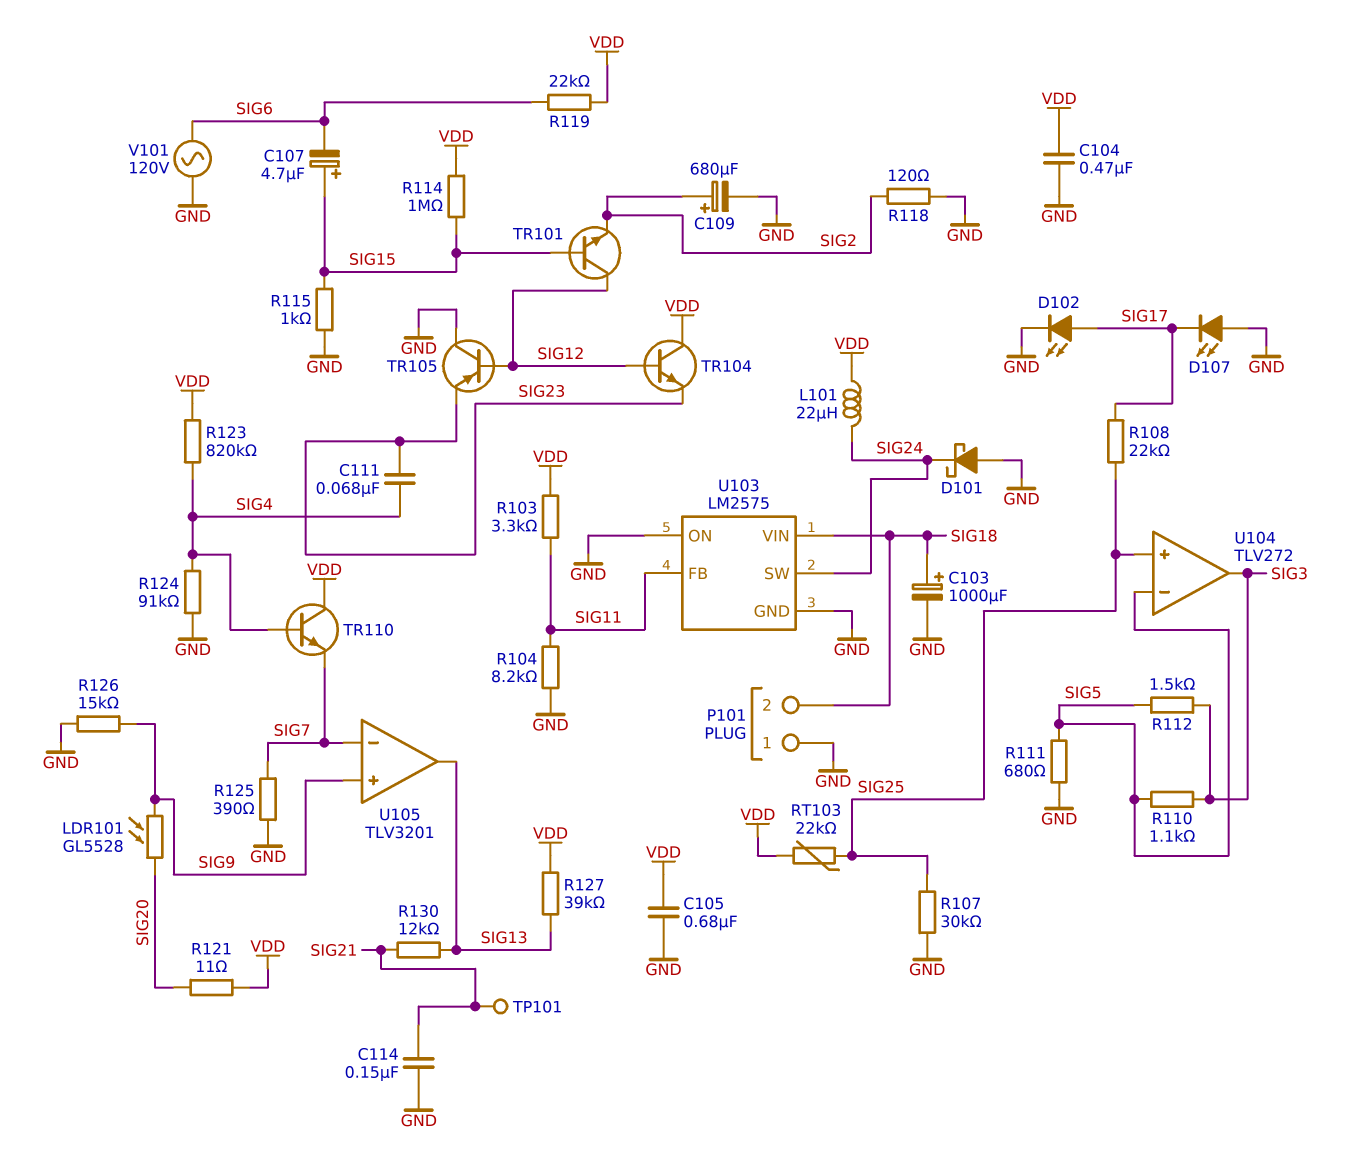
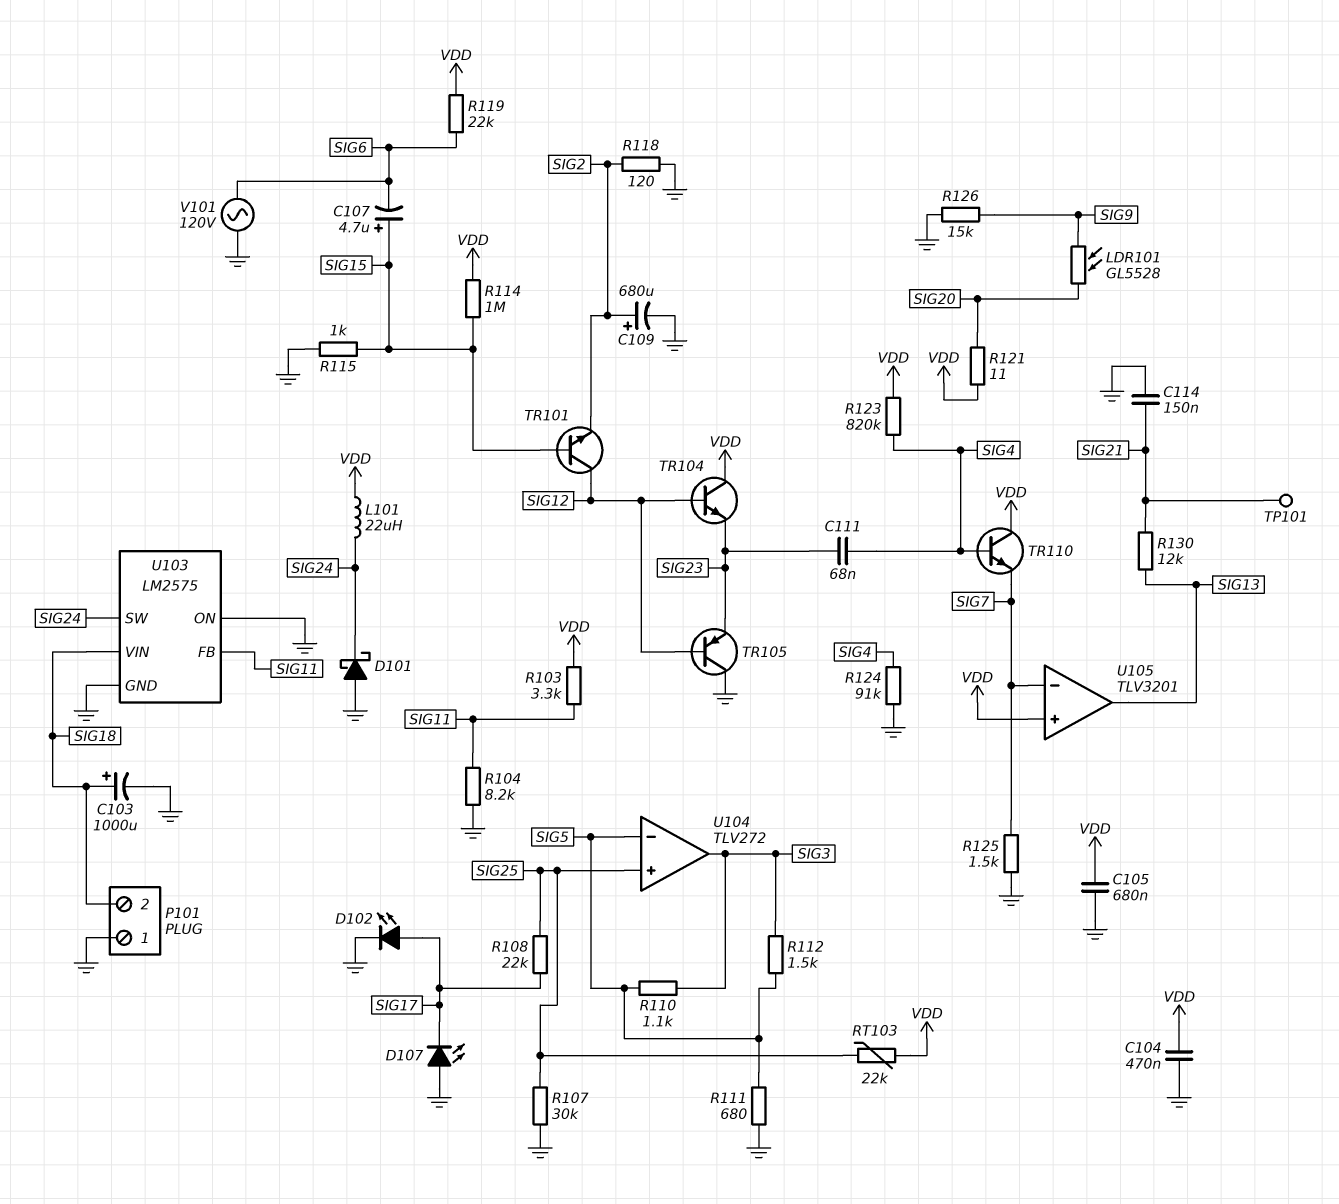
R125: 390 (GND, SIG7) -> 1.5k (GND, SIG7)
R127: 39k (SIG13, VDD) -> none
U105 pin in+: SIG9 -> VDD

